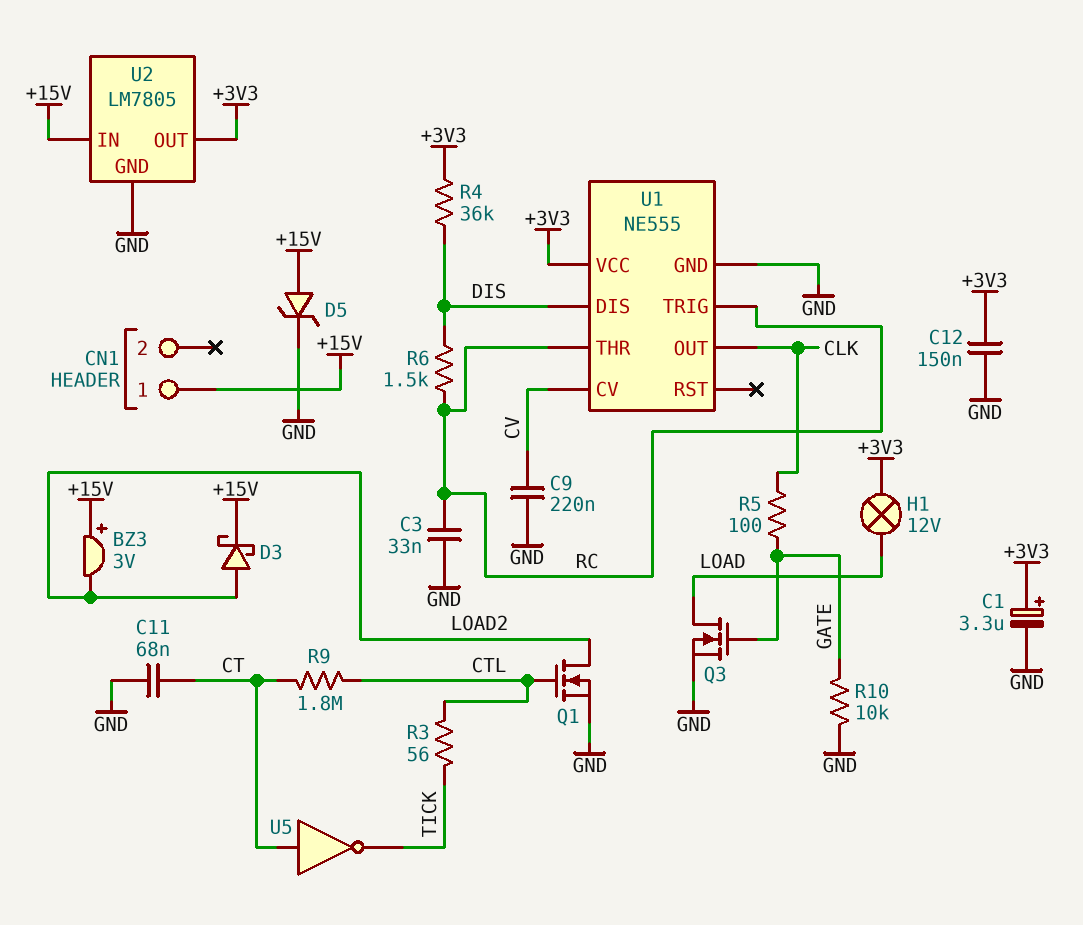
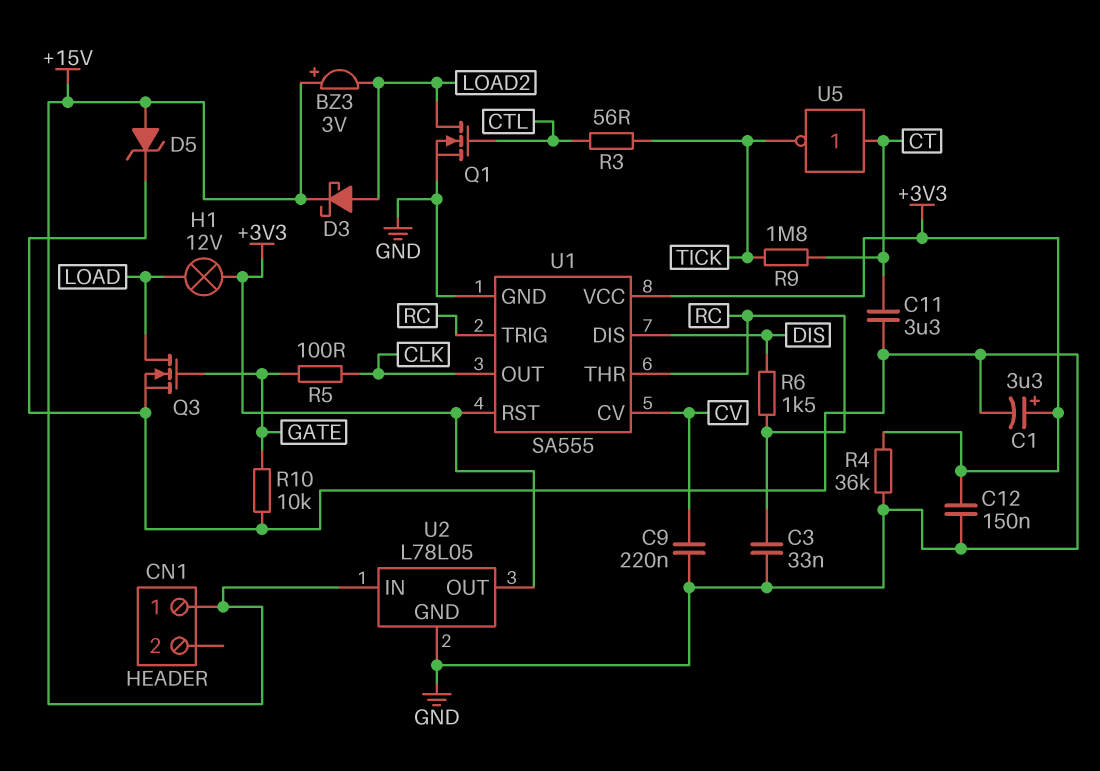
C11: 68nF (CT, GND) -> 3.3uF (CT, GND)
R4: 36k (+3V3, DIS) -> 36k (+3V3, GND)
R9: 1.8M (CT, CTL) -> 1.8M (CT, TICK)
U1: NE555 -> SA555
U1 pin RST: none -> +3V3
U2: LM7805 -> L78L05

